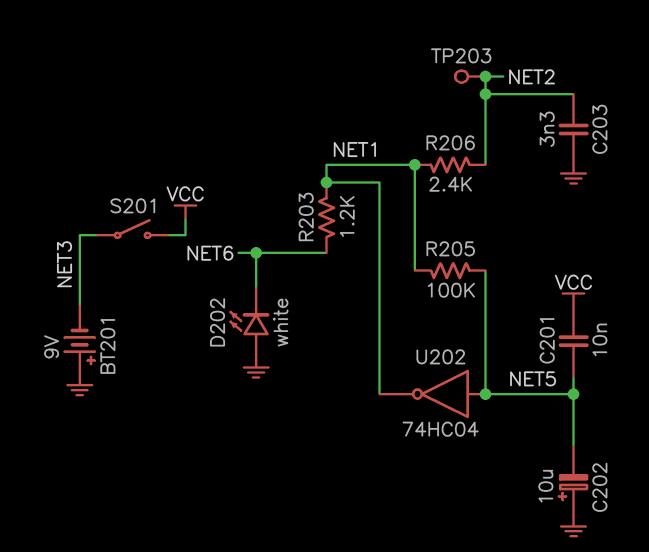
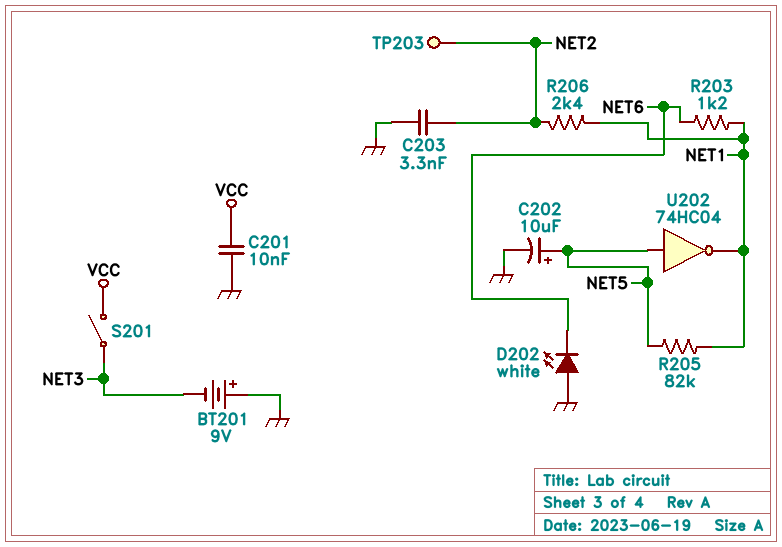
C201: 10nF (NET5, VCC) -> 10nF (GND, VCC)
C202: 10uF (plus GND, minus NET5) -> 10uF (plus NET5, minus GND)
R205: 100k (NET1, NET5) -> 82k (NET1, NET5)

